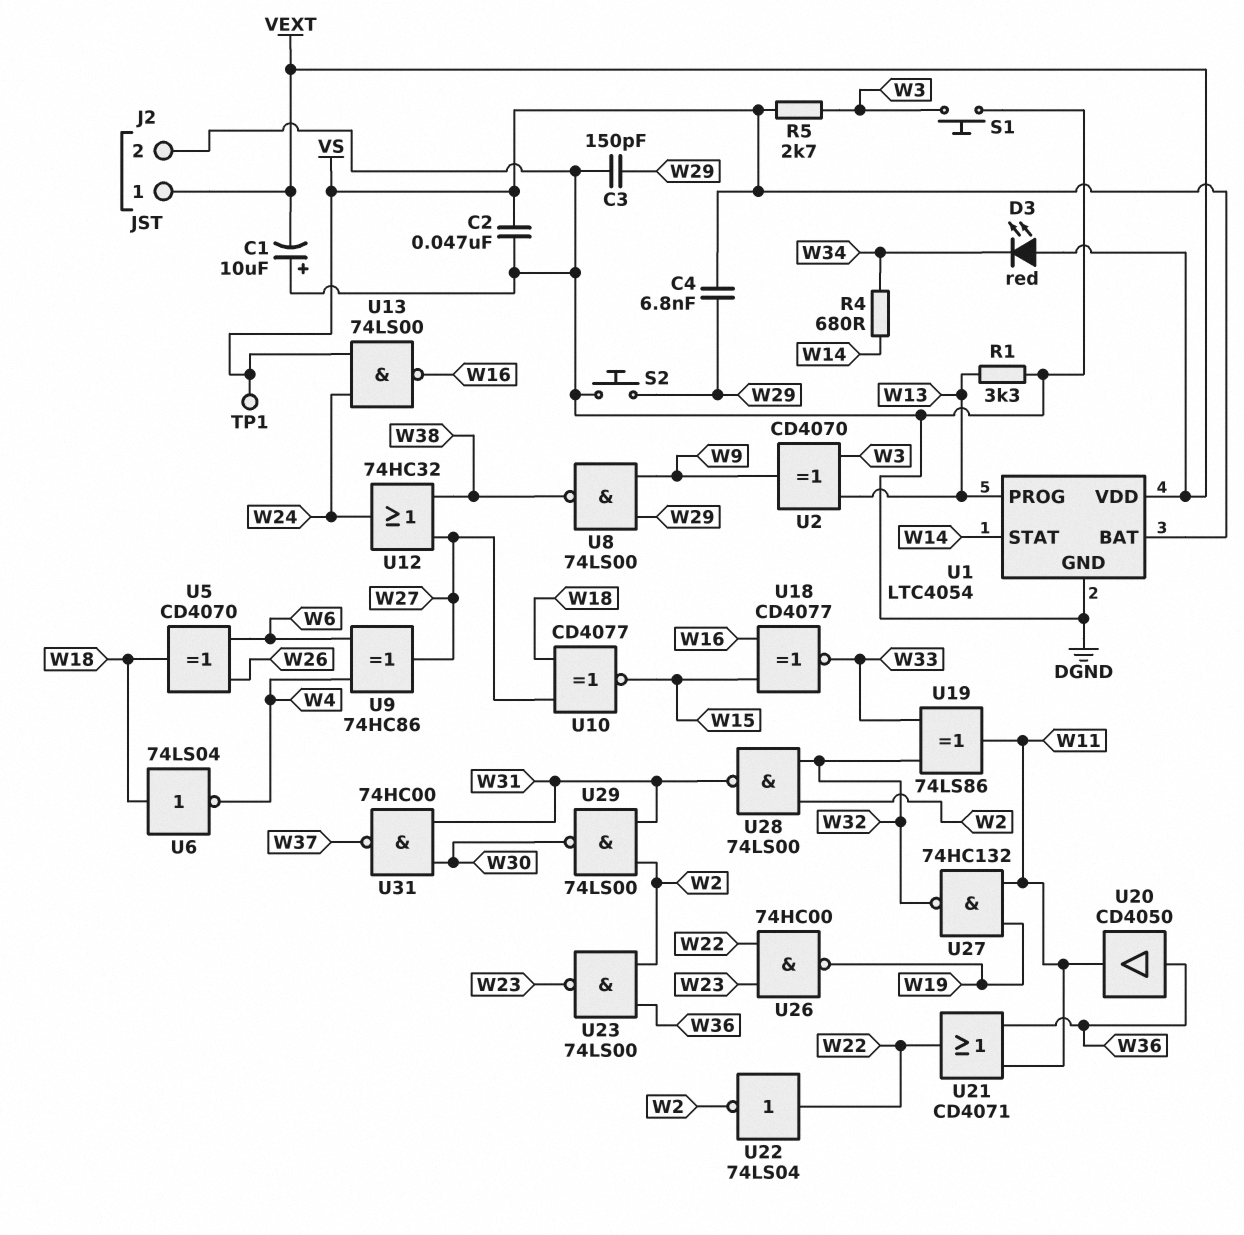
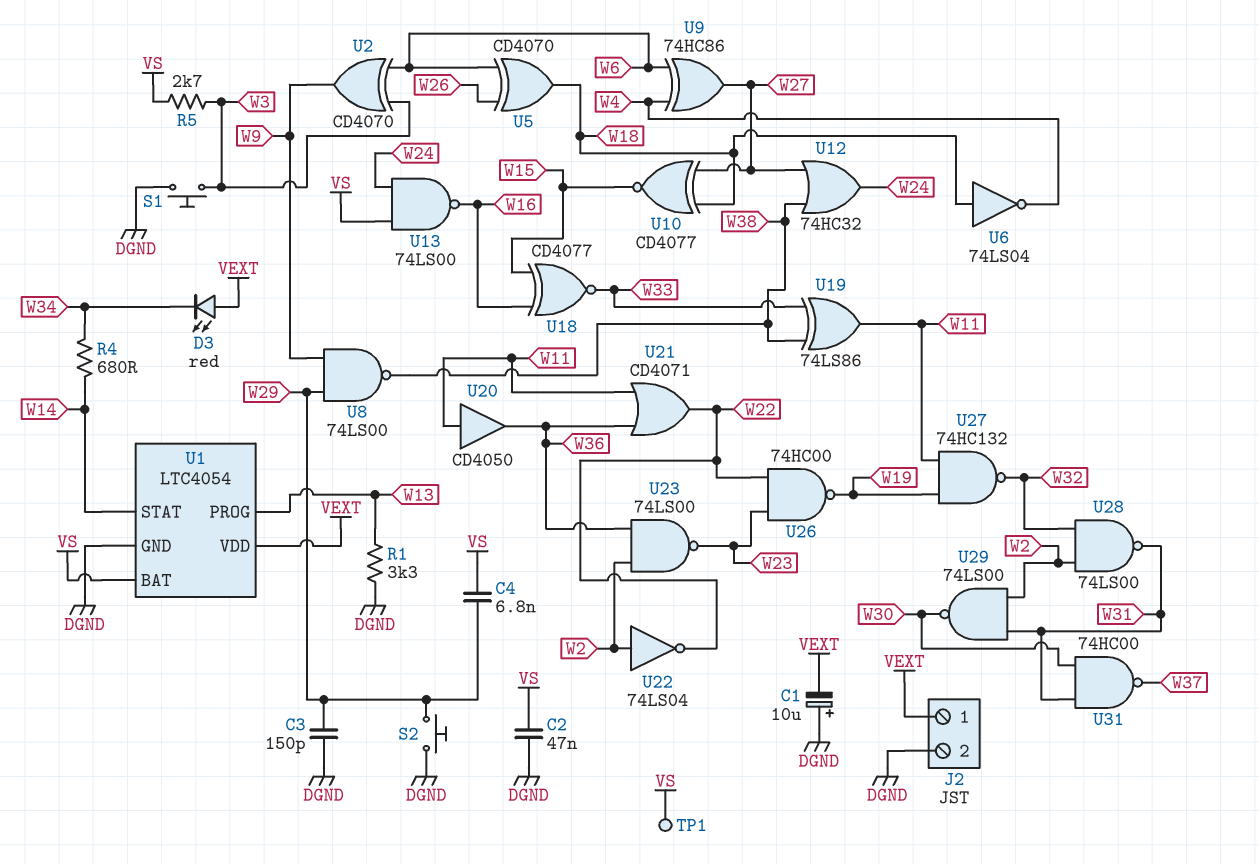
U2: XOR CD4070 (in W3, in W13, out W9) -> XOR CD4070 (in W3, in W6, out W9)
U19: XOR 74LS86 (in W32, in W33, out W11) -> XOR 74LS86 (in W33, in W38, out W11)
U20: buffer CD4050 (in W36, out W11) -> buffer CD4050 (in W11, out W36)
U22: NOT 74LS04 (in W22, out W2) -> NOT 74LS04 (in W2, out W22)

